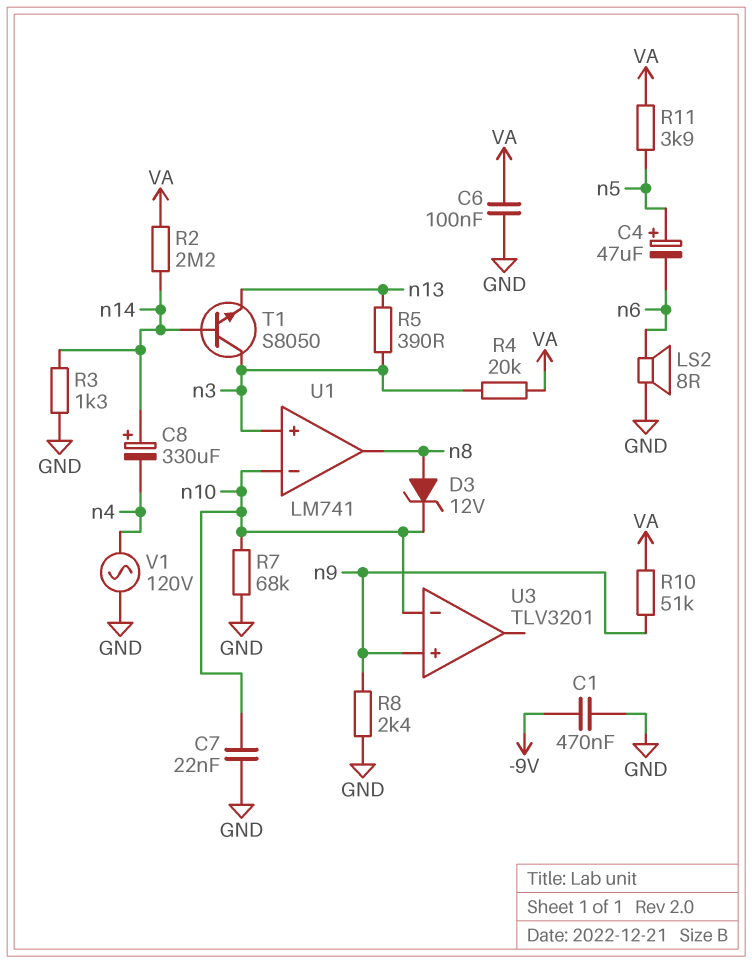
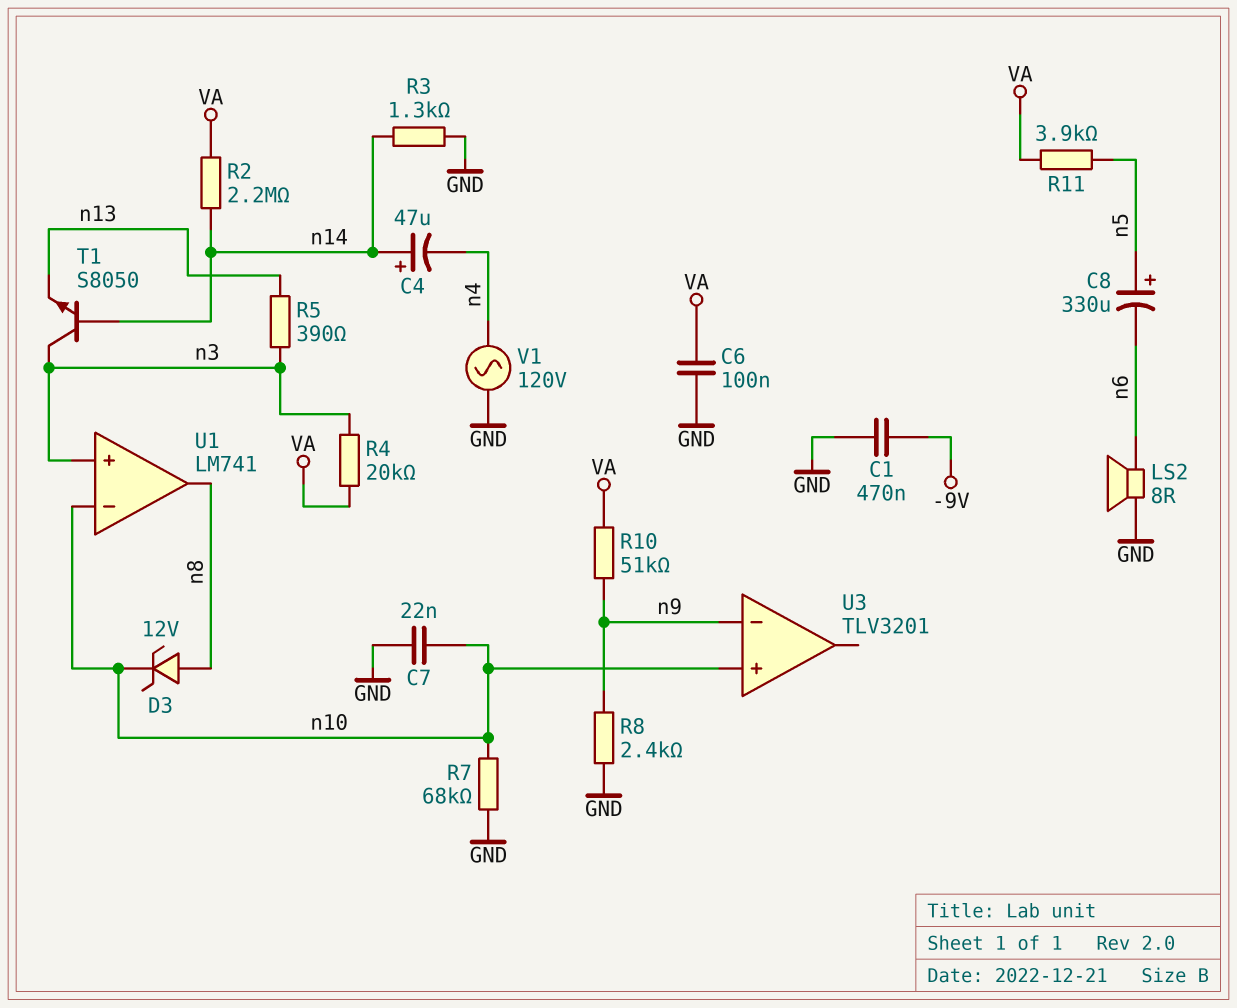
C4: 47uF (plus n5, minus n6) -> 47uF (plus n14, minus n4)
C8: 330uF (plus n14, minus n4) -> 330uF (plus n5, minus n6)
U3 pin in+: n9 -> n10
U3 pin in-: n10 -> n9

